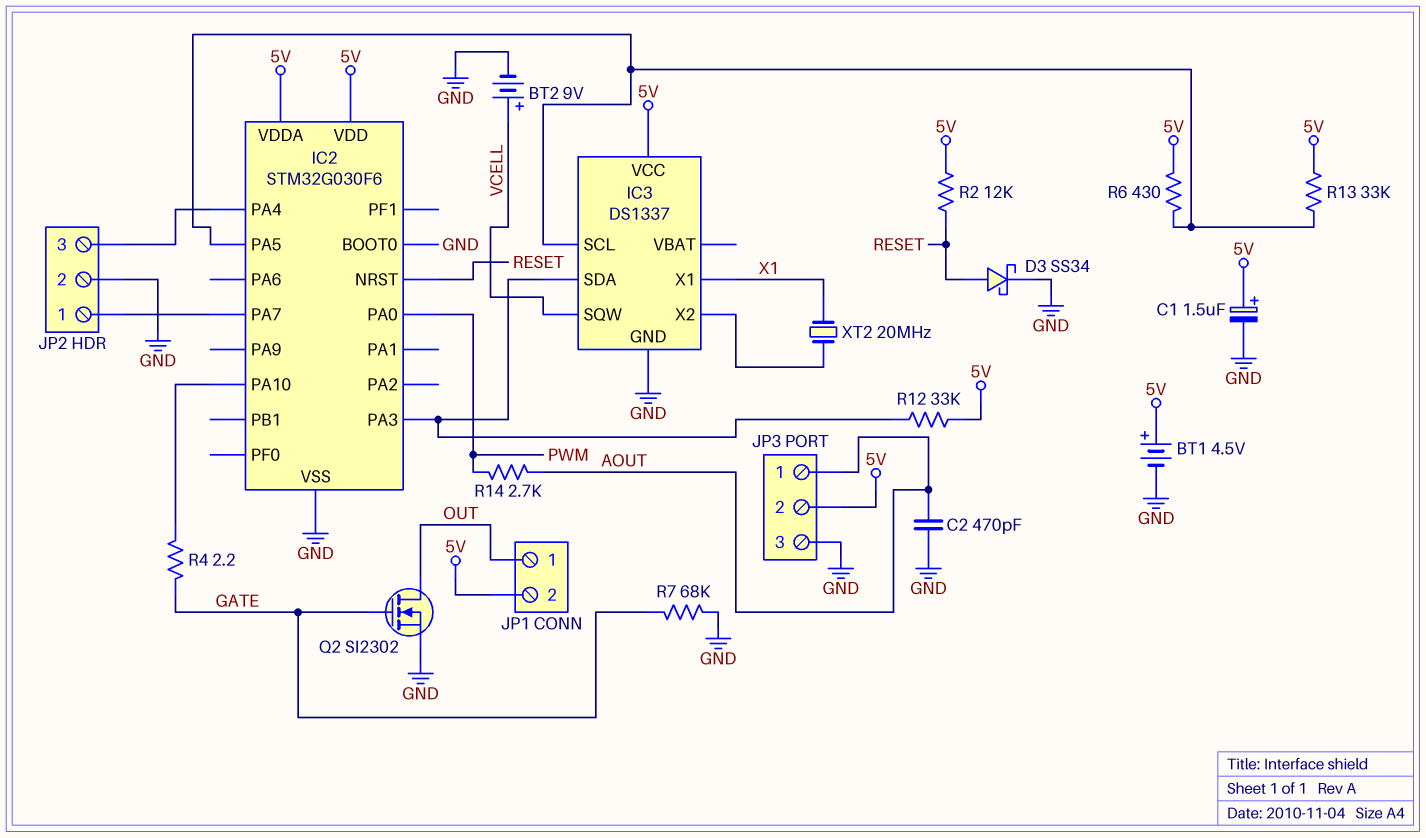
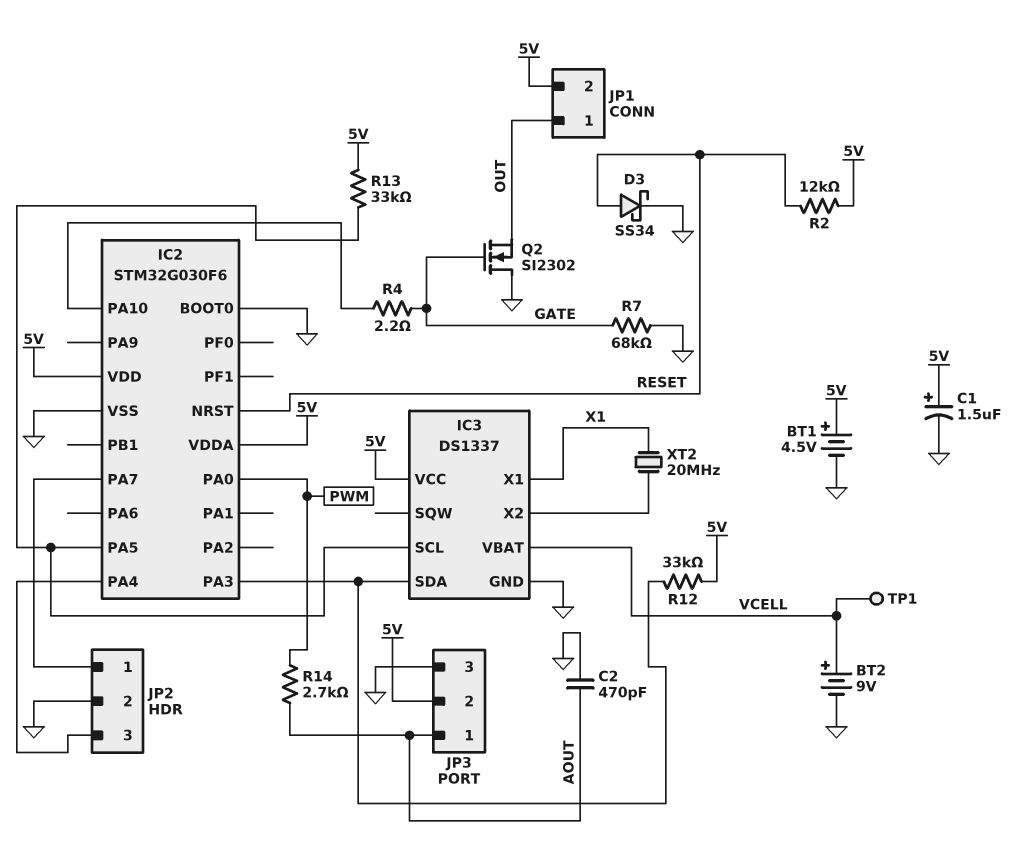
IC3 pin SQW: VCELL -> none
IC3 pin VBAT: none -> VCELL
Q2: NMOS SI2302 (G GATE, D OUT, S GND) -> NMOS SI2302 (G GATE, D GND, S OUT)
R6: 430 (5V, IC2/PA5) -> none
TP1: none -> test point (VCELL)

